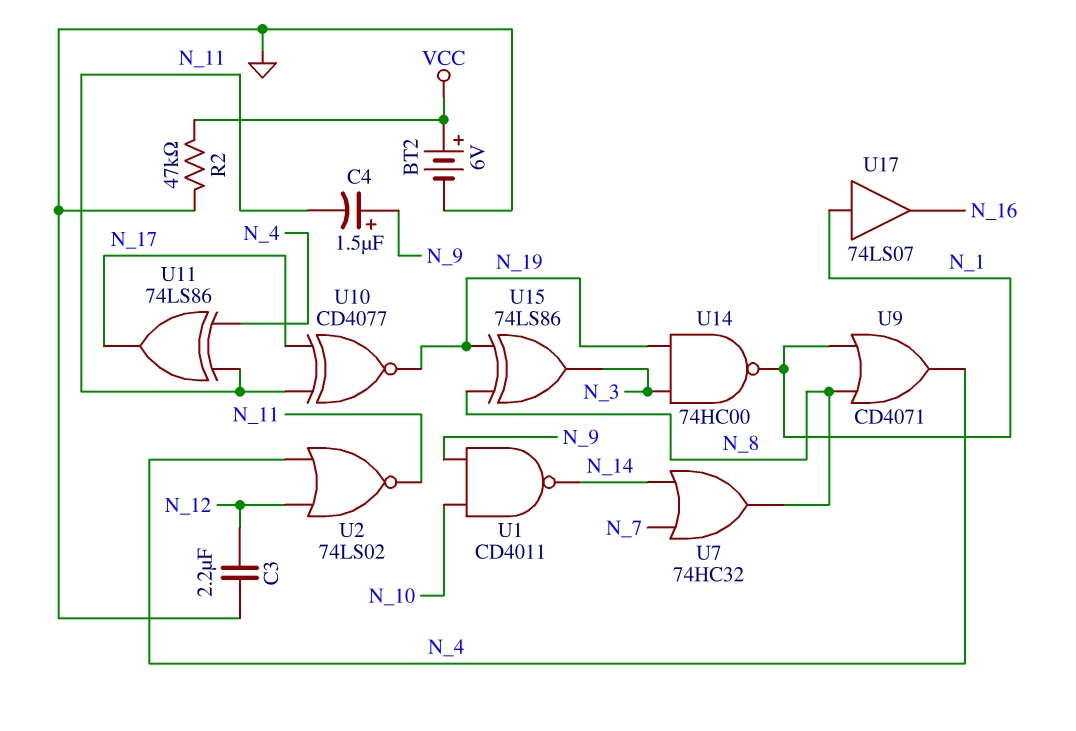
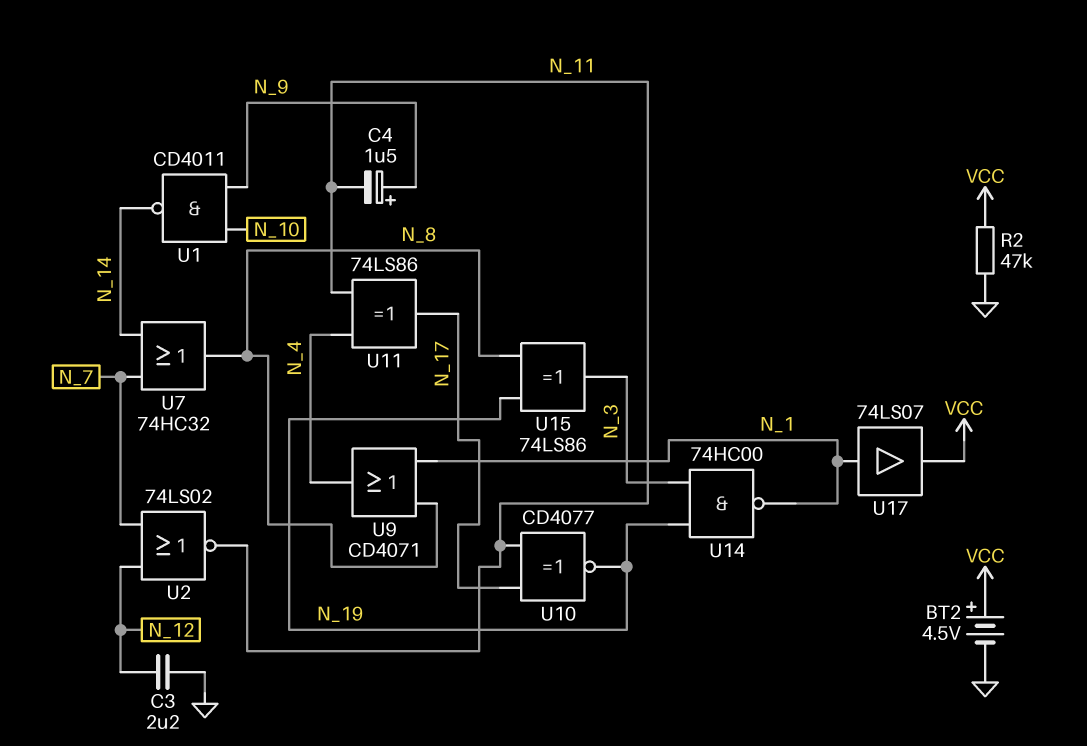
BT2: 6V (plus VCC, minus GND) -> 4.5V (plus VCC, minus GND)
U2: NOR 74LS02 (in N_4, in N_12, out N_11) -> NOR 74LS02 (in N_7, in N_12, out N_11)
U17: buffer 74LS07 (in N_1, out N_16) -> buffer 74LS07 (in N_1, out VCC)

